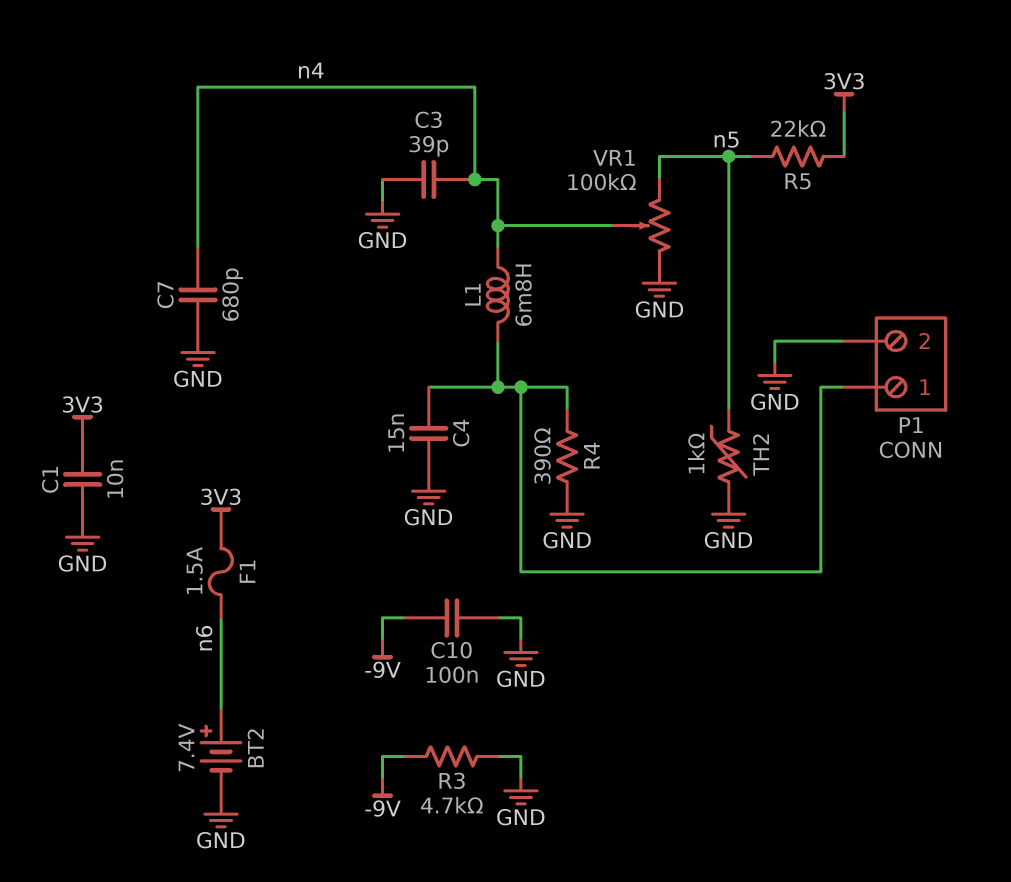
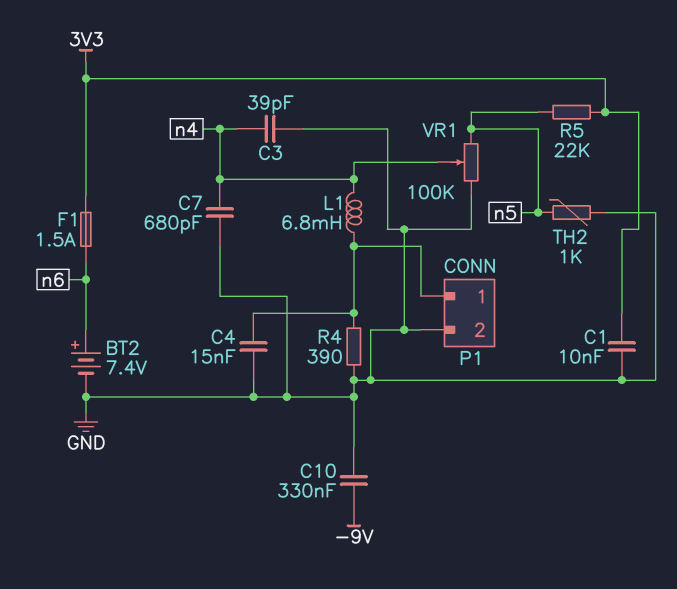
C10: 100nF (-9V, GND) -> 330nF (-9V, GND)
R3: 4.7k (-9V, GND) -> none

